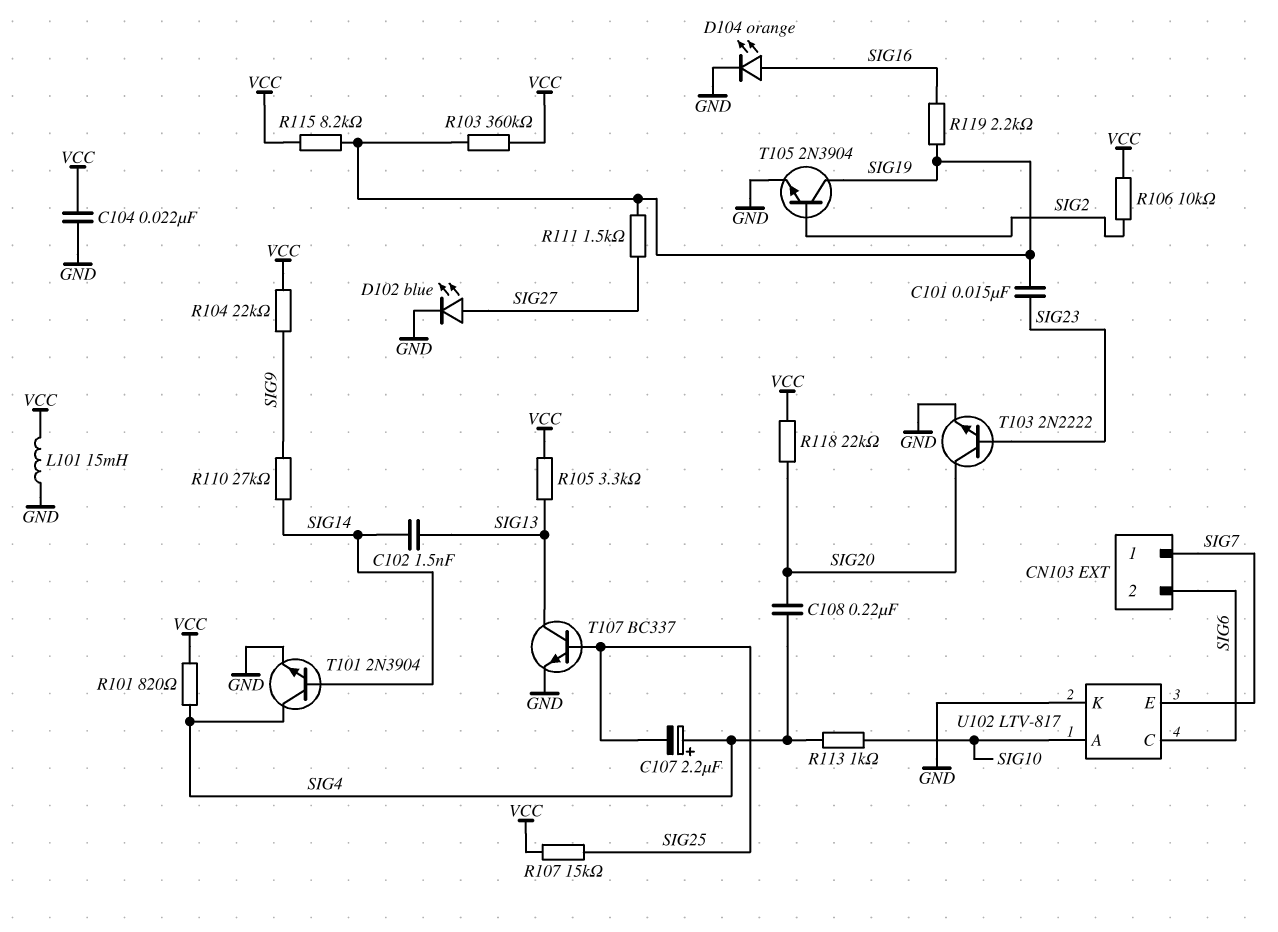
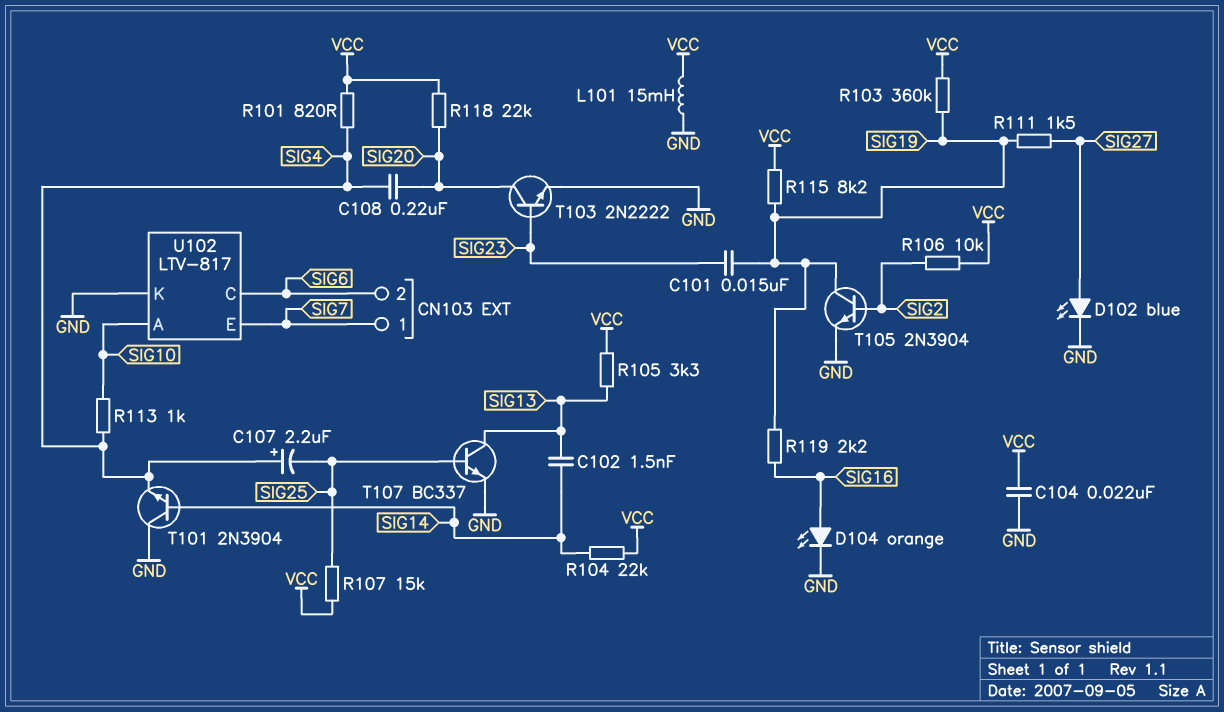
R104: 22k (SIG9, VCC) -> 22k (SIG14, VCC)
R110: 27k (SIG9, SIG14) -> none
T101: NPN 2N3904 (B SIG14, C SIG4, E GND) -> NPN 2N3904 (B SIG14, C GND, E SIG4)

